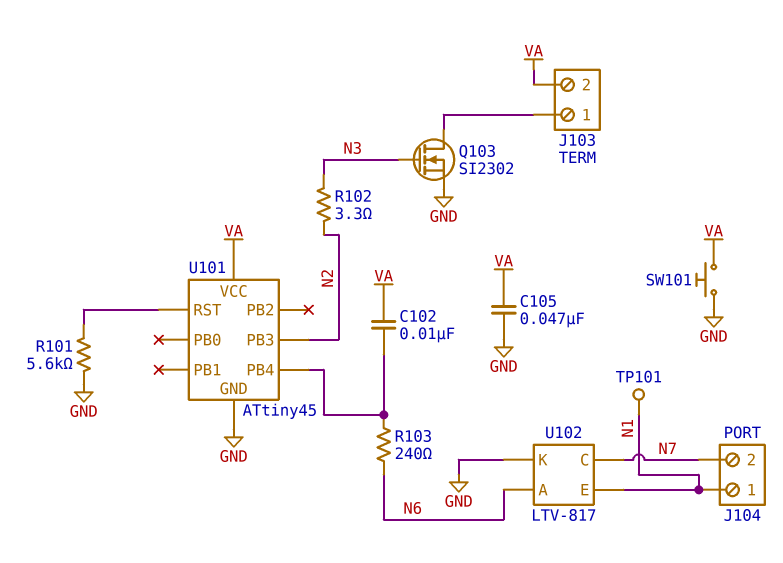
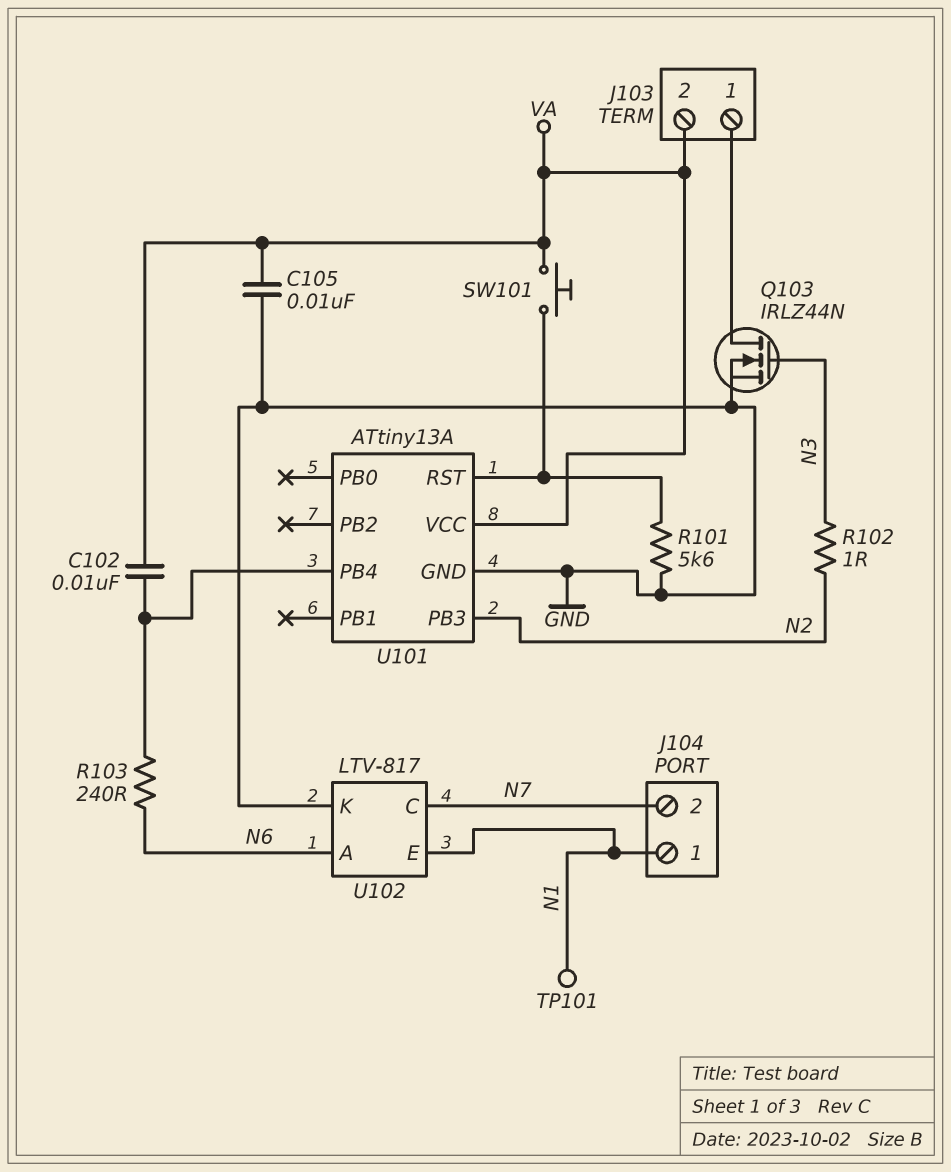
C105: 47nF (GND, VA) -> 10nF (GND, VA)
Q103: NMOS SI2302 (G N3, D J103/1, S GND) -> NMOS IRLZ44N (G N3, D J103/1, S GND)
R102: 3.3 (N2, N3) -> 1 (N2, N3)
SW101: button (GND, VA) -> button (U101/RST, VA)
U101: ATtiny45 -> ATtiny13A

